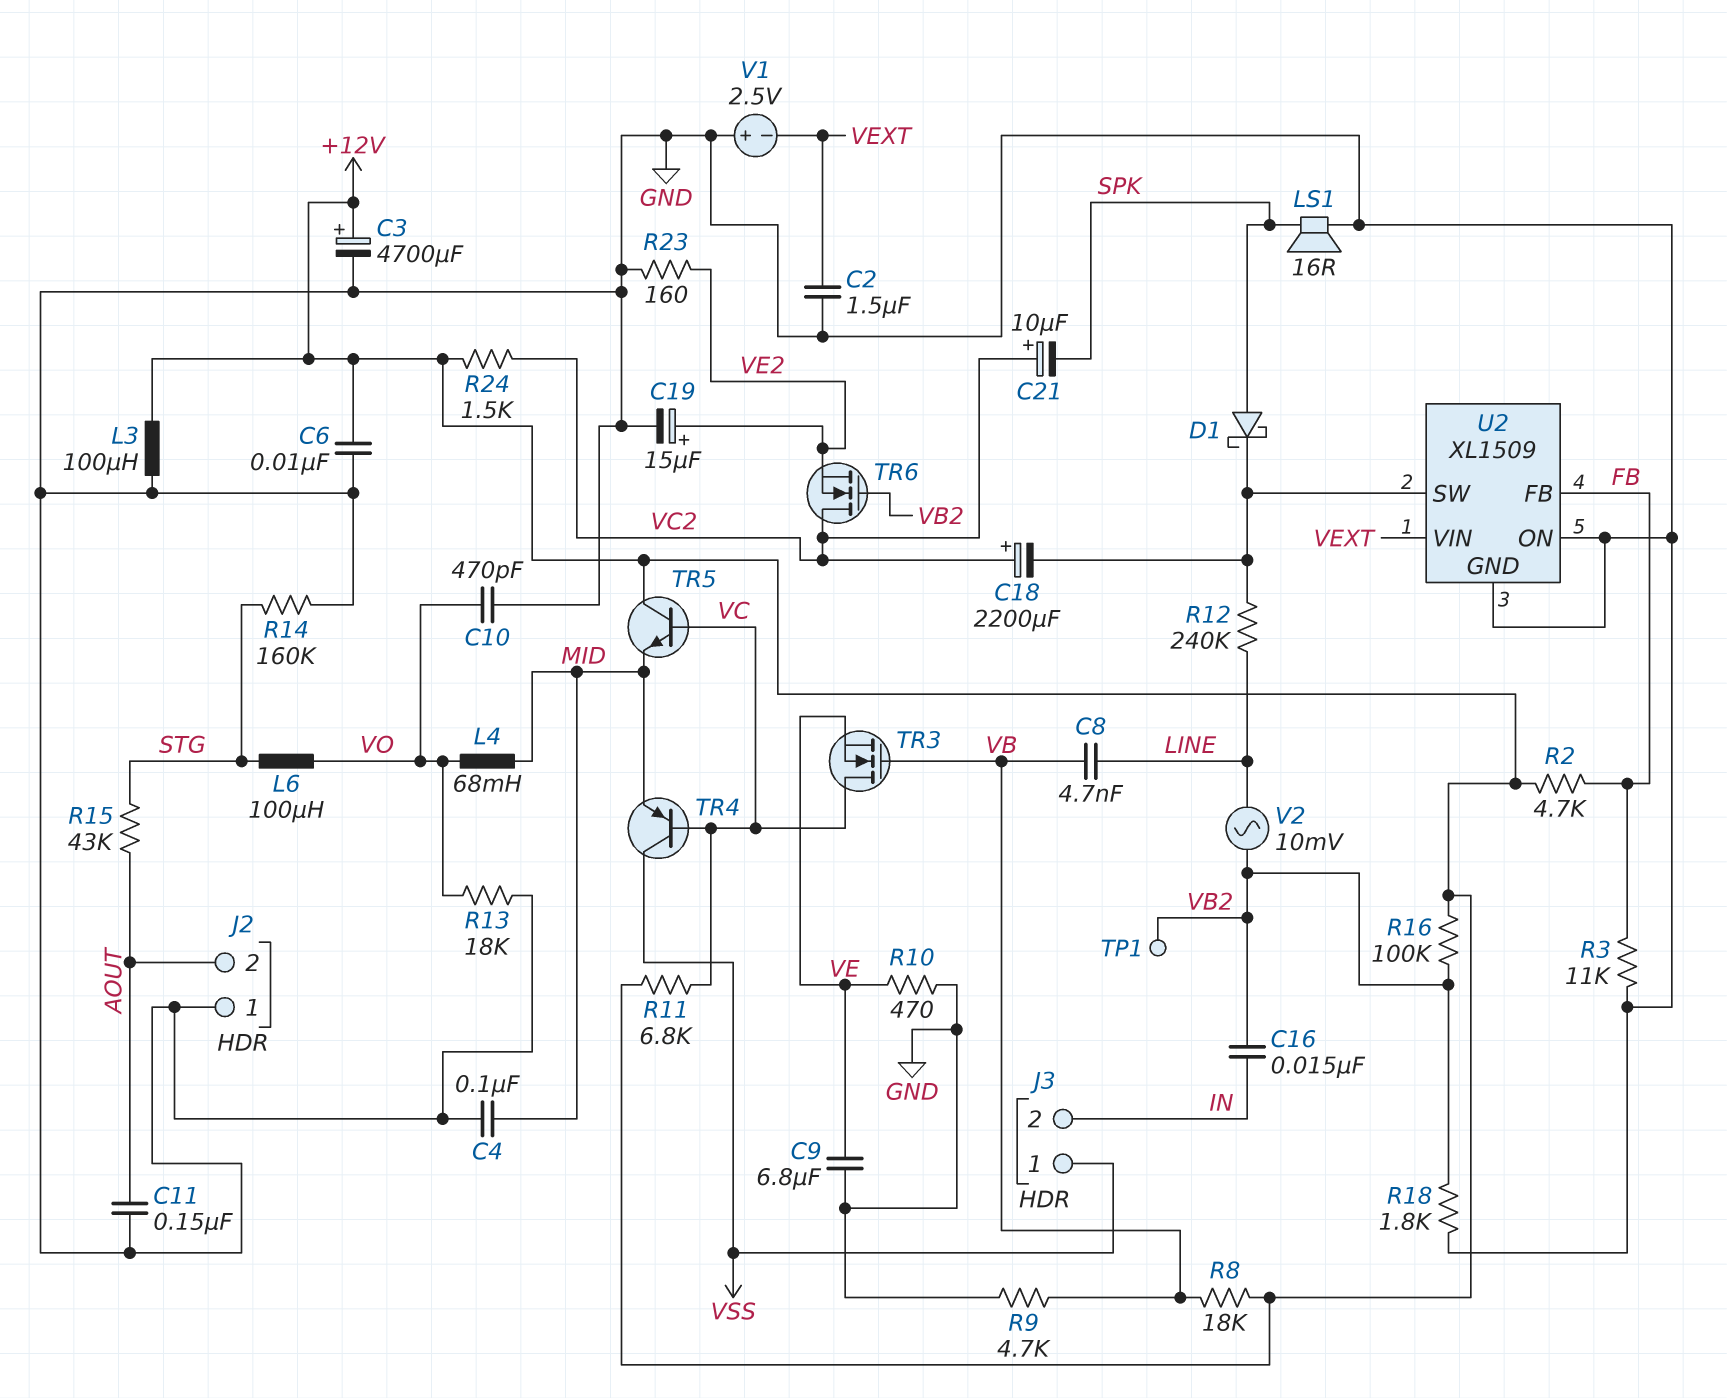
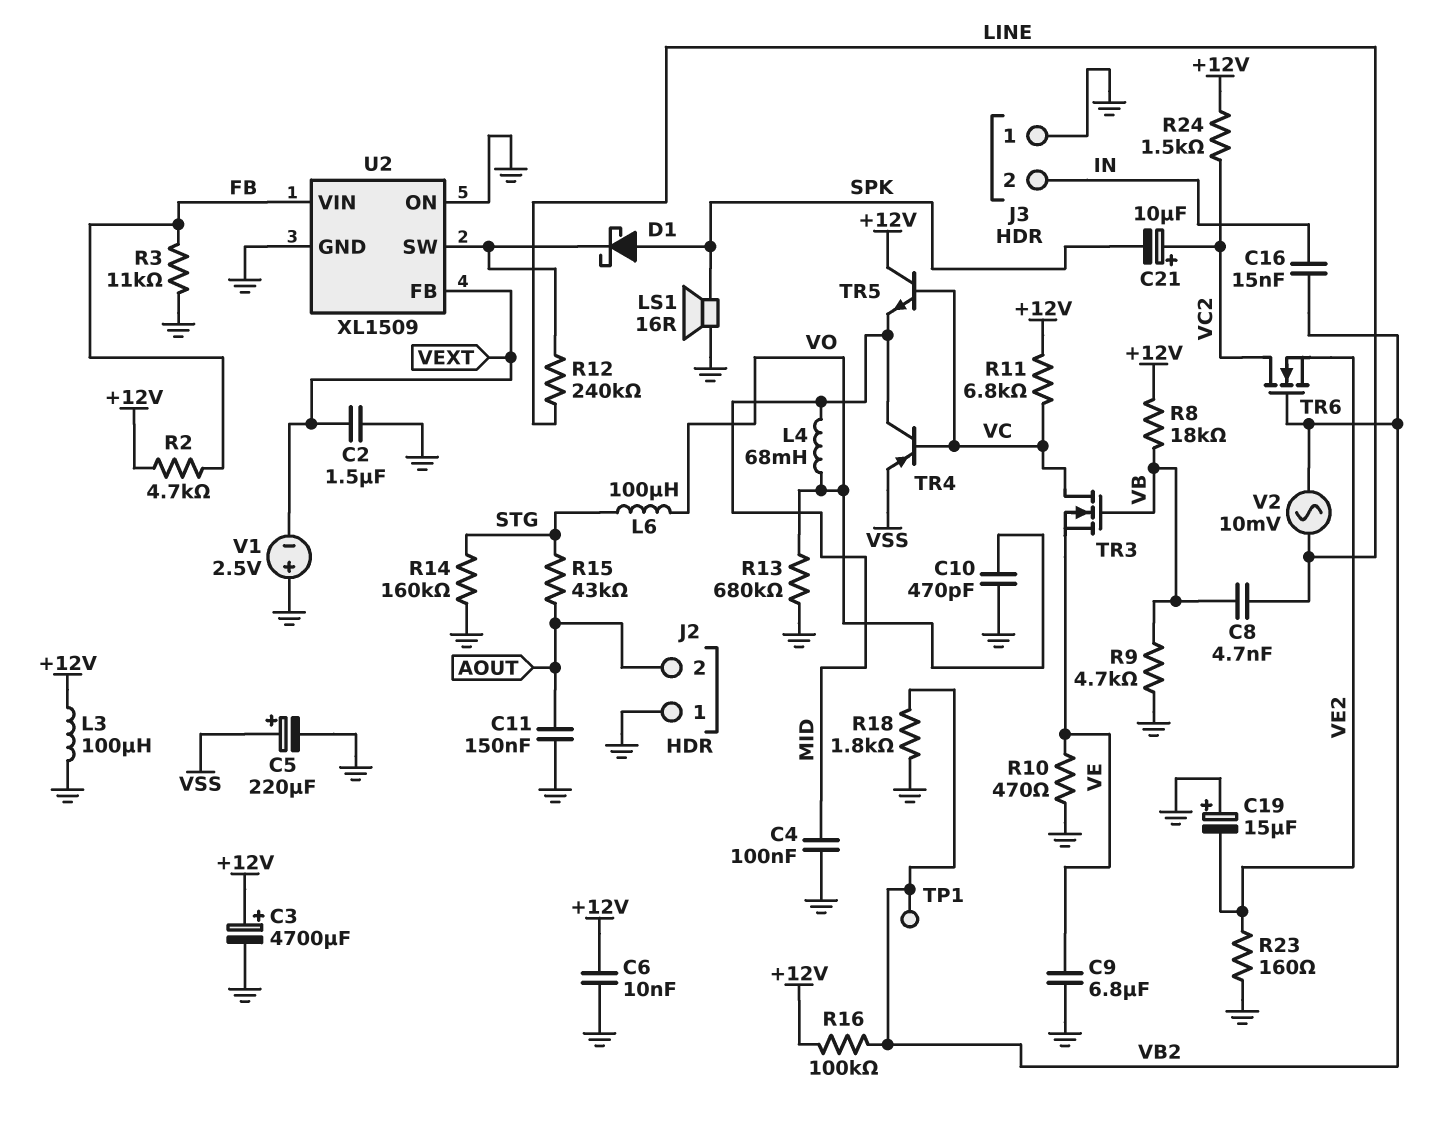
C5: none -> 220uF (plus VSS, minus GND)
C18: 2200uF (plus VC2, minus U2/SW) -> none
C19: 15uF (plus VE2, minus GND) -> 15uF (plus GND, minus VE2)
J3 pin 1: VSS -> GND
R13: 18k (GND, VO) -> 680k (GND, VO)
TR4: PNP (B VC, C VSS, E MID) -> PNP (B VC, C MID, E VSS)
U2 pin FB: FB -> VEXT
U2 pin VIN: VEXT -> FB

